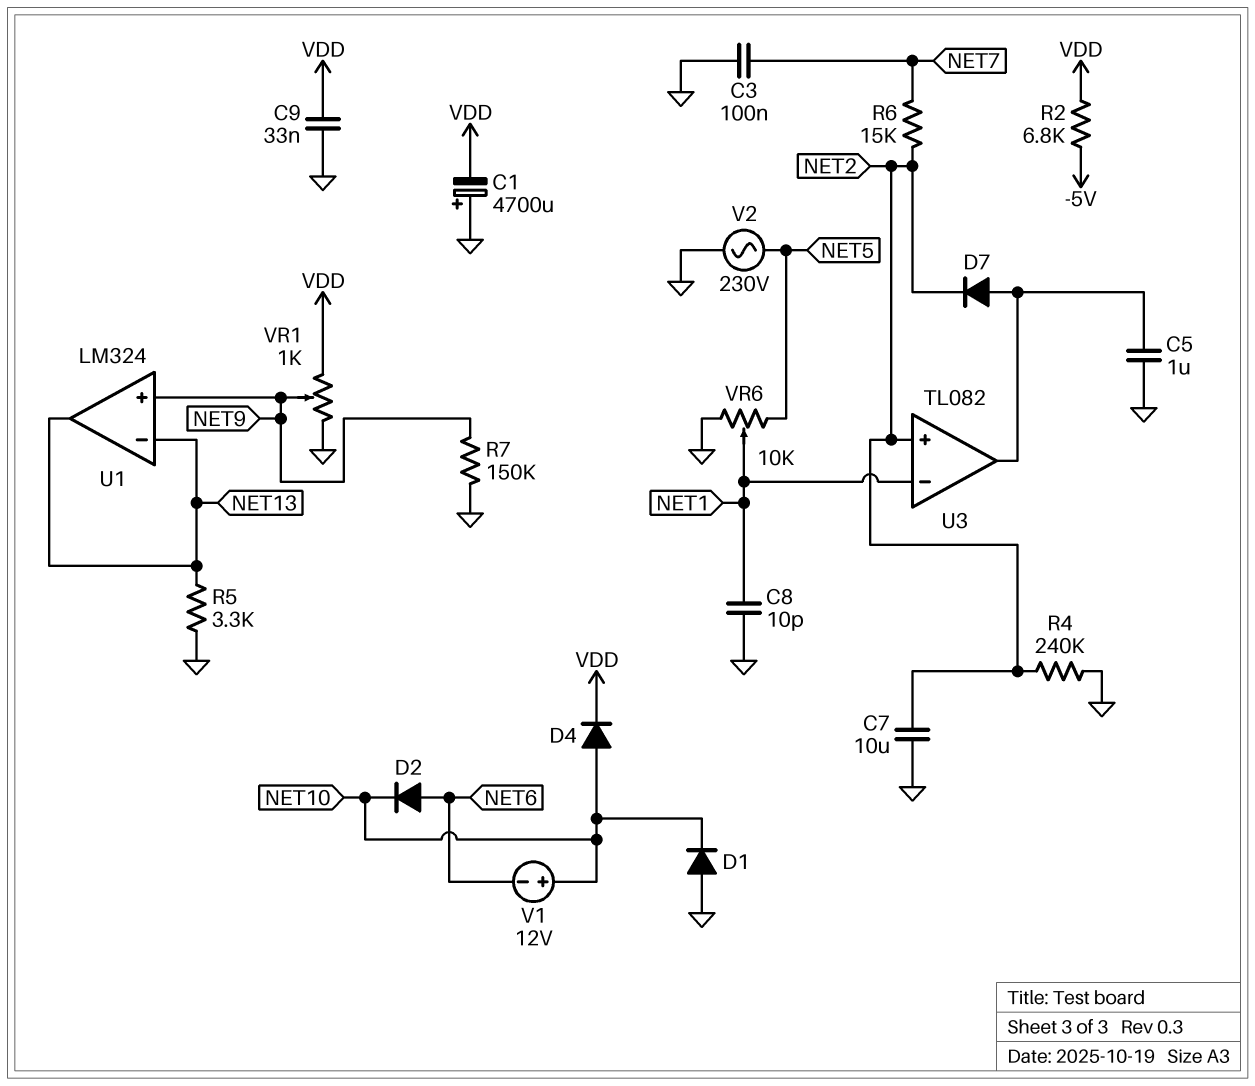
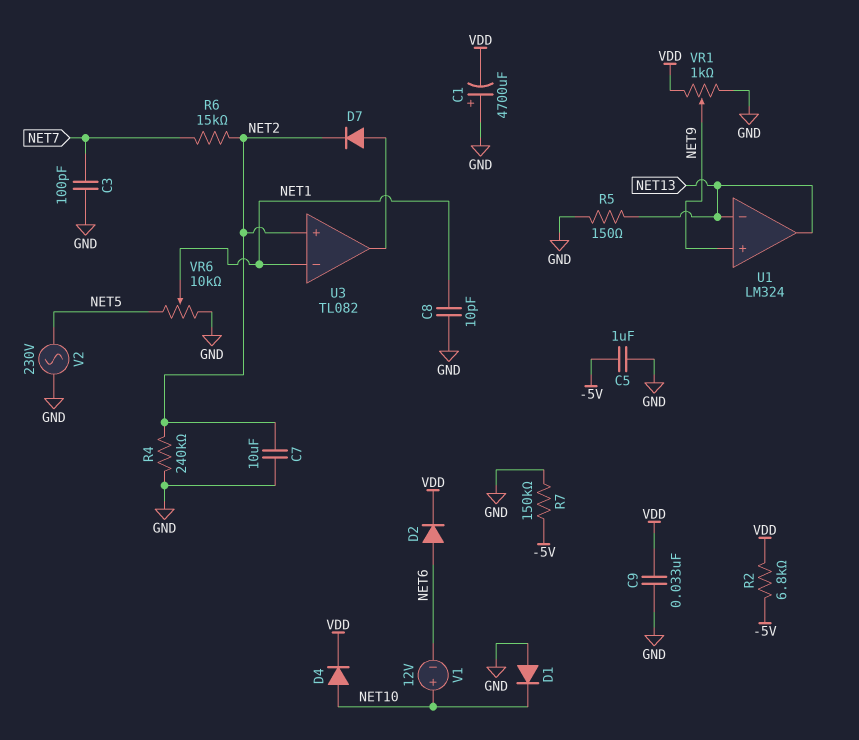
C3: 100nF (GND, NET7) -> 100pF (GND, NET7)
C5: 1uF (GND, U3/out) -> 1uF (-5V, GND)
D2: diode (A NET6, K NET10) -> diode (A NET6, K VDD)
R5: 3.3k (GND, NET13) -> 150 (GND, NET13)
R7: 150k (GND, NET9) -> 150k (-5V, GND)

